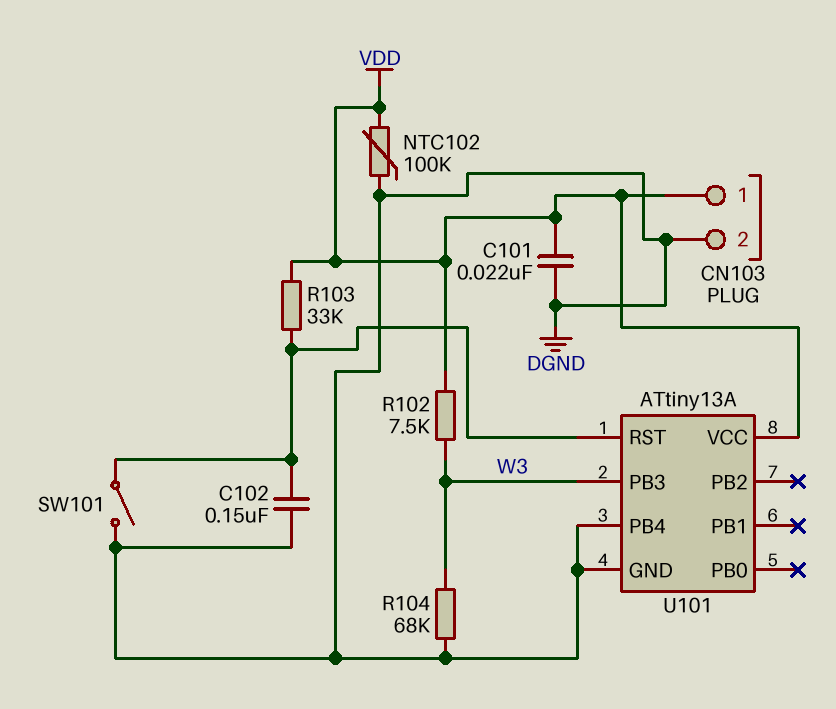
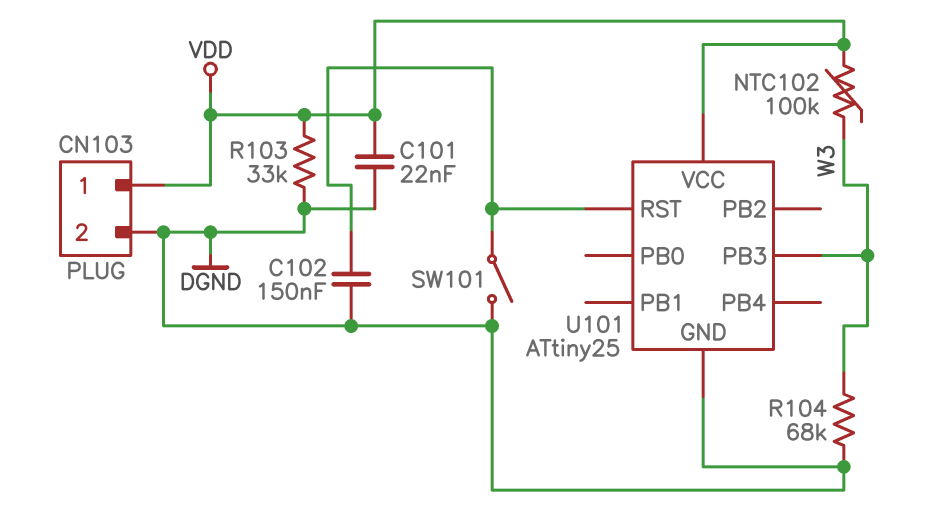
NTC102: 100k (DGND, VDD) -> 100k (VDD, W3)
R102: 7.5k (VDD, W3) -> none
R103: 33k (U101/RST, VDD) -> 33k (DGND, VDD)
U101: ATtiny13A -> ATtiny25
U101 pin PB4: DGND -> none

